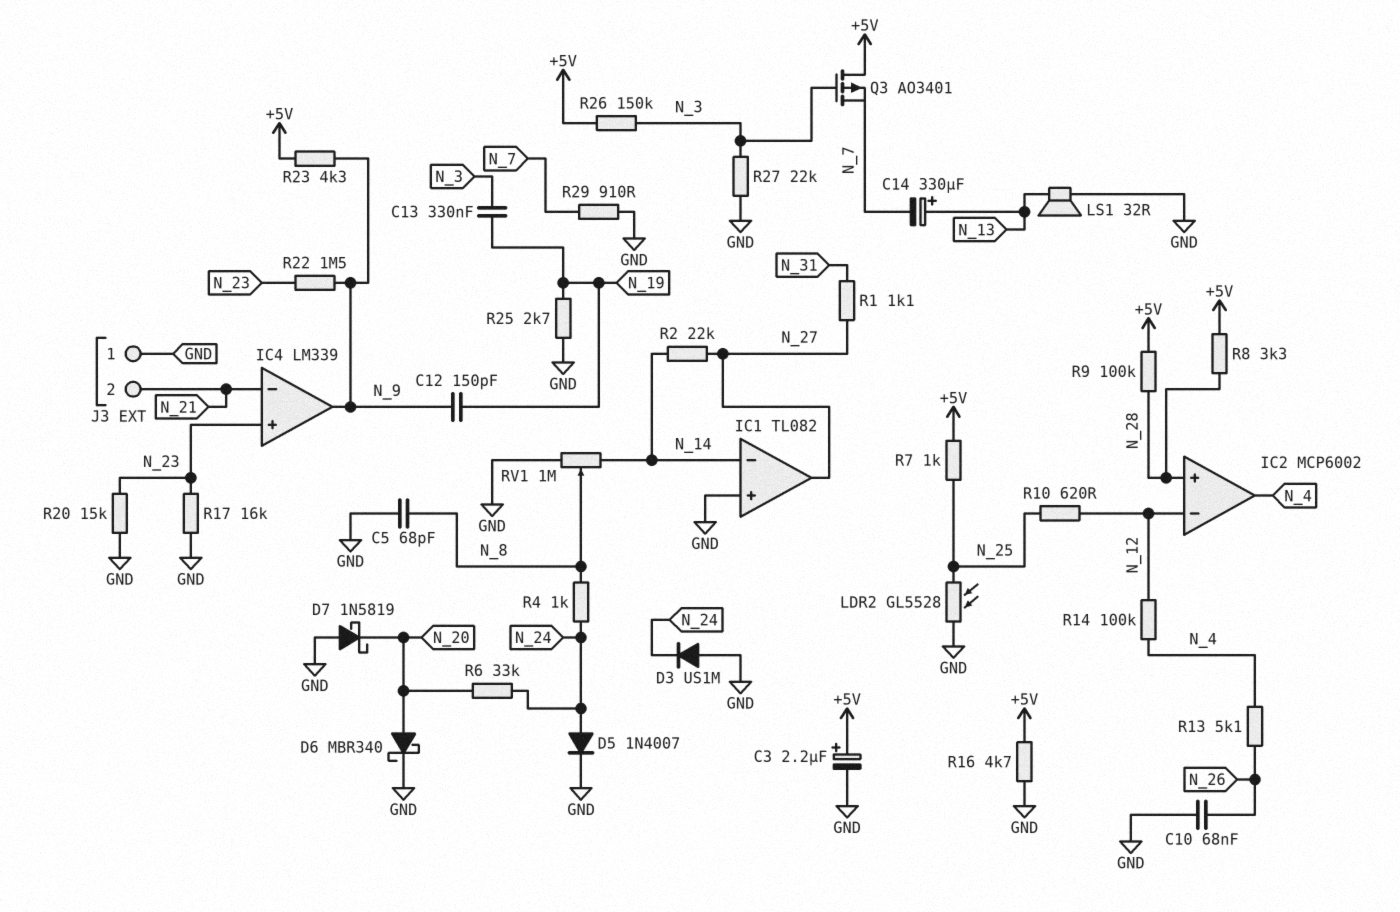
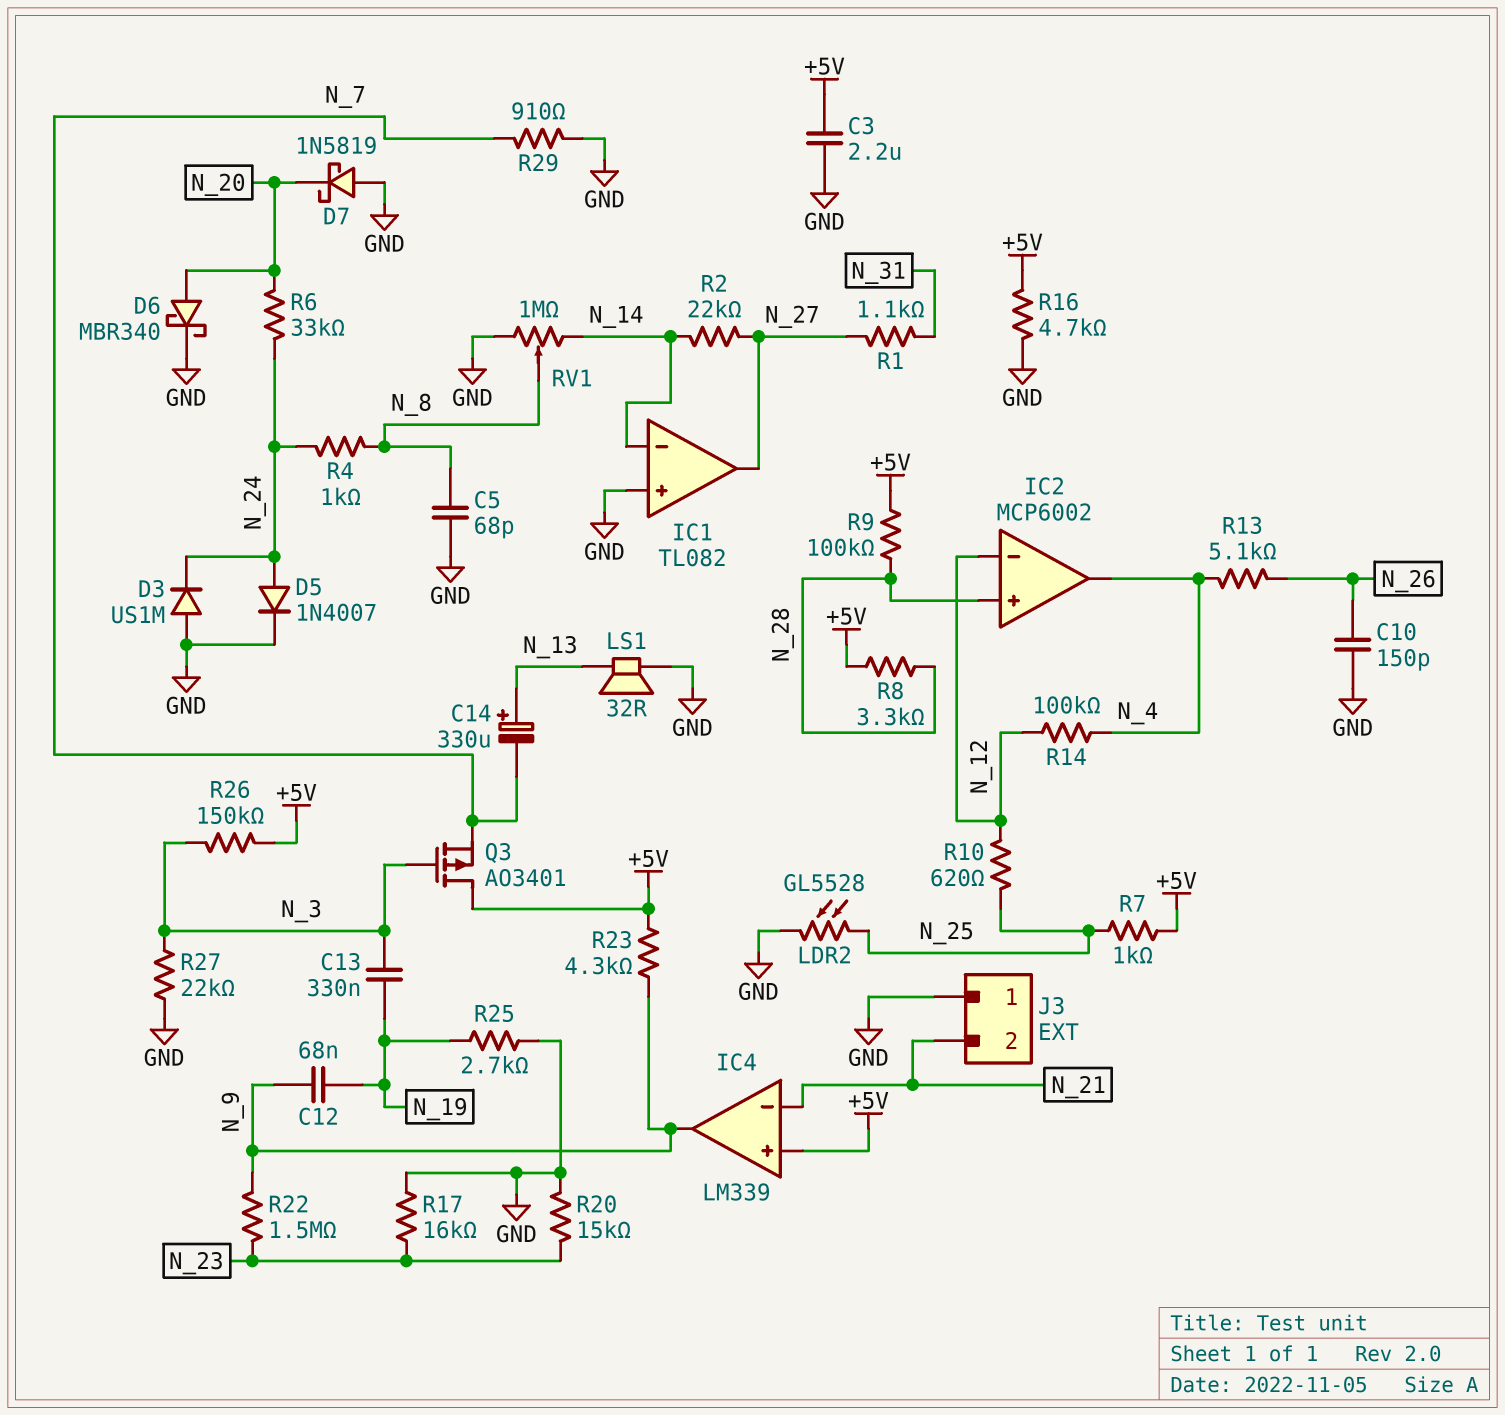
C3: 2.2uF (plus +5V, minus GND) -> 2.2uF (+5V, GND)
C10: 68nF (GND, N_26) -> 150pF (GND, N_26)
C12: 150pF (N_9, N_19) -> 68nF (N_9, N_19)
IC4 pin in+: N_23 -> +5V

